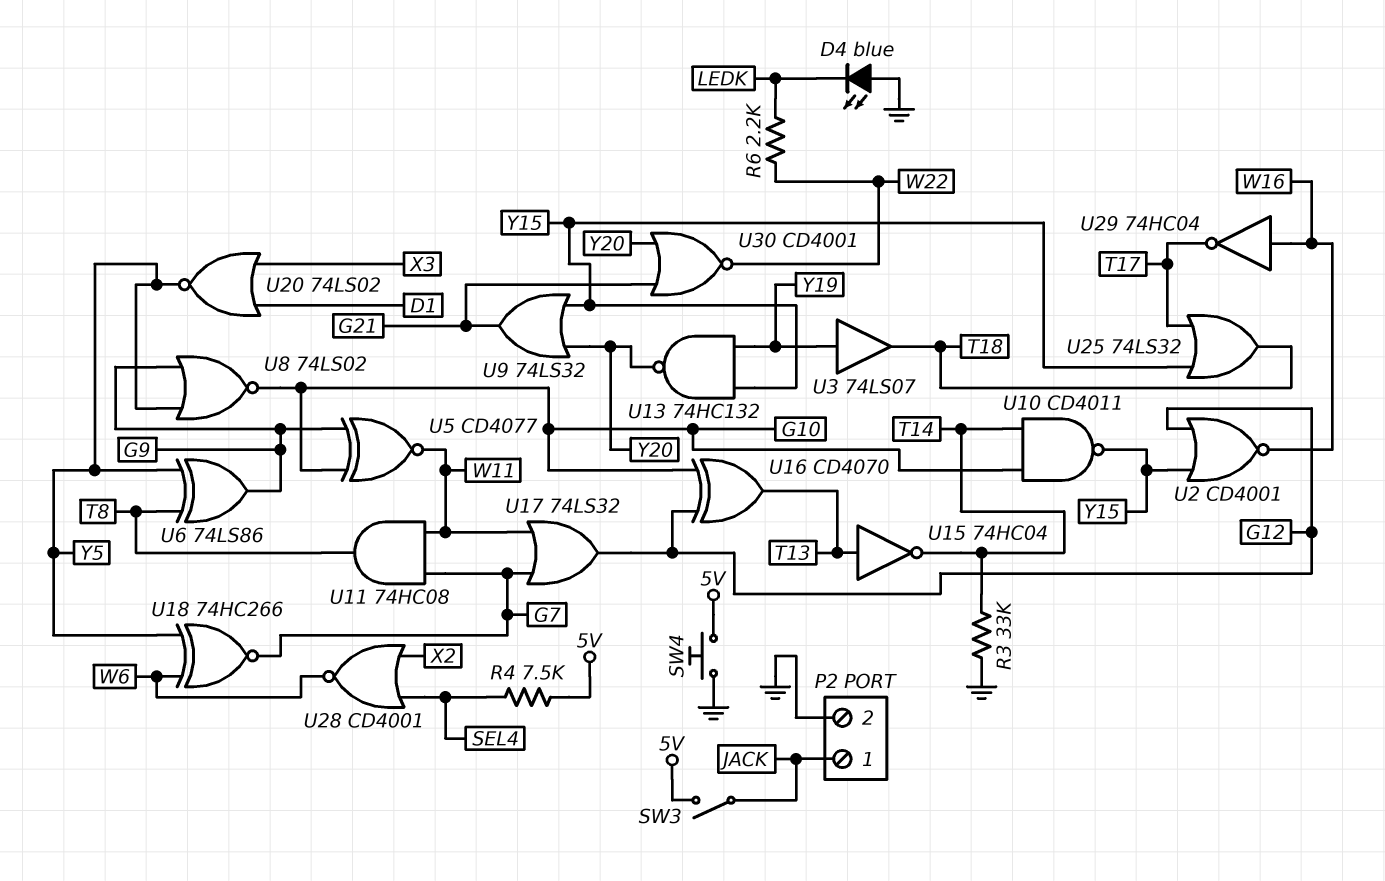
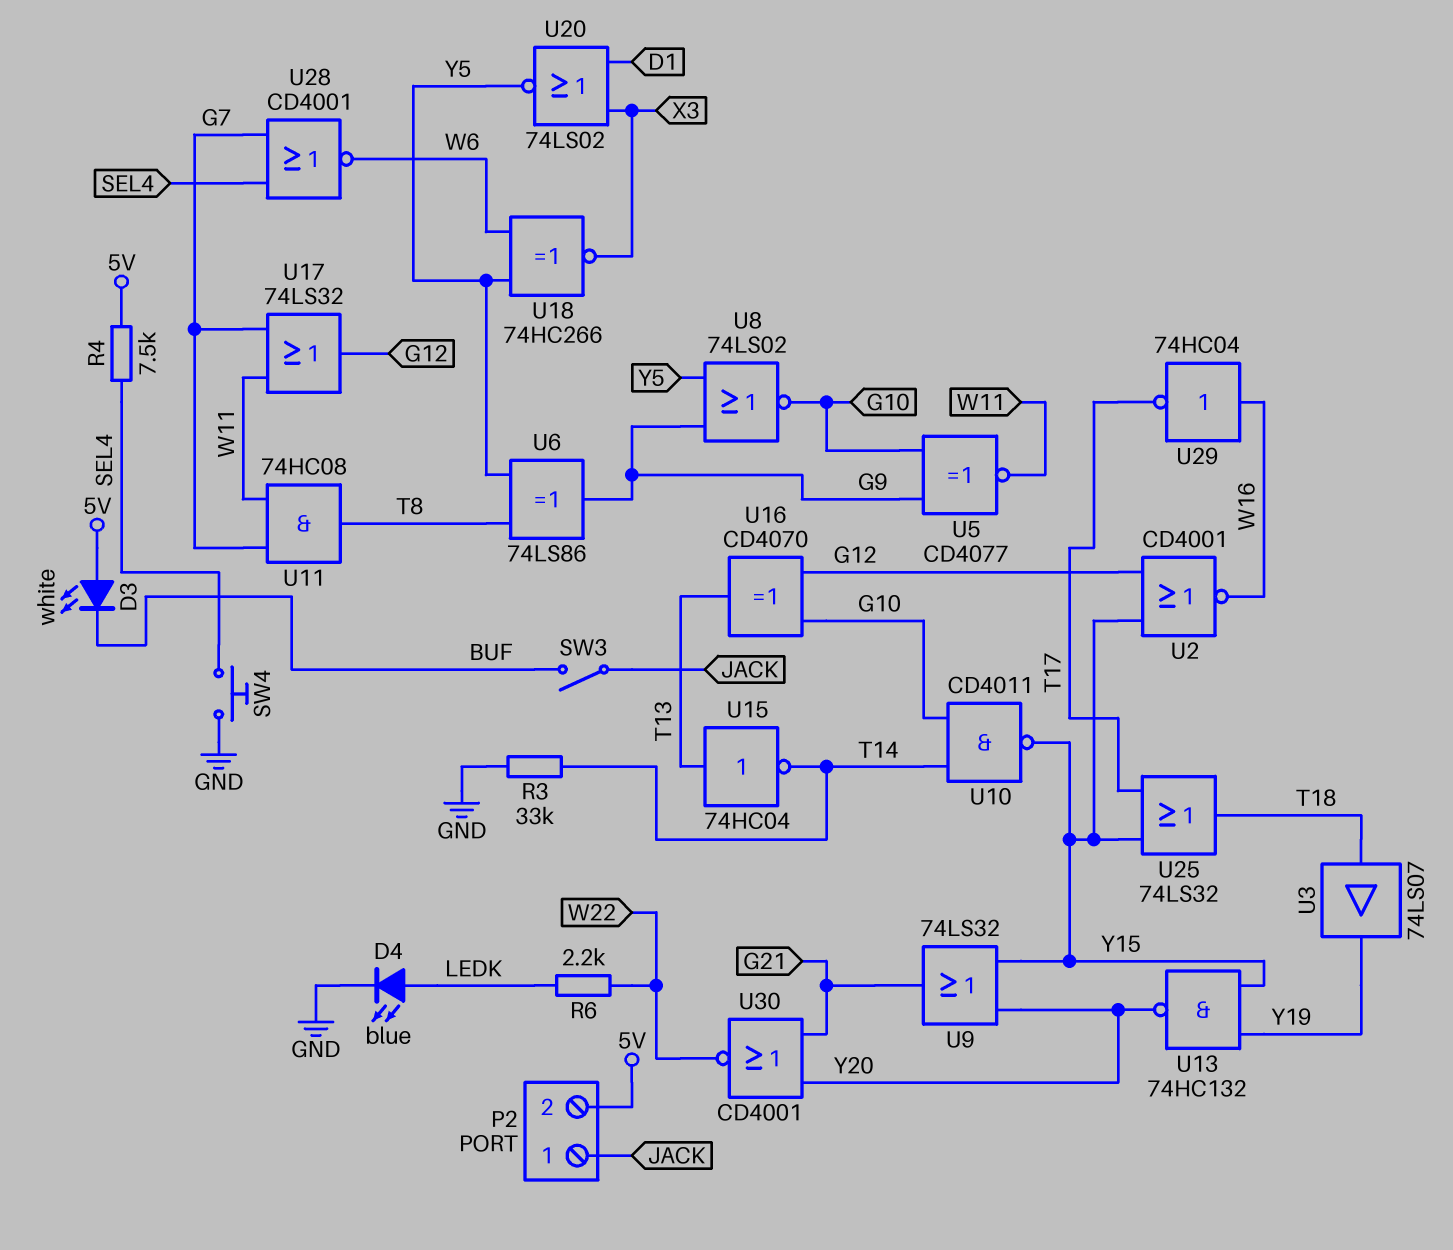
D3: none -> LED white (A 5V, K BUF)
D4: LED blue (A GND, K LEDK) -> LED blue (A LEDK, K GND)
P2 pin 2: GND -> 5V
SW3: switch (5V, JACK) -> switch (BUF, JACK)
SW4: button (5V, GND) -> button (GND, SEL4)
U3: buffer 74LS07 (in Y19, out T18) -> buffer 74LS07 (in T18, out Y19)
U18: XNOR 74HC266 (in W6, in Y5, out G7) -> XNOR 74HC266 (in W6, in Y5, out X3)
U28: NOR CD4001 (in SEL4, in X2, out W6) -> NOR CD4001 (in G7, in SEL4, out W6)

